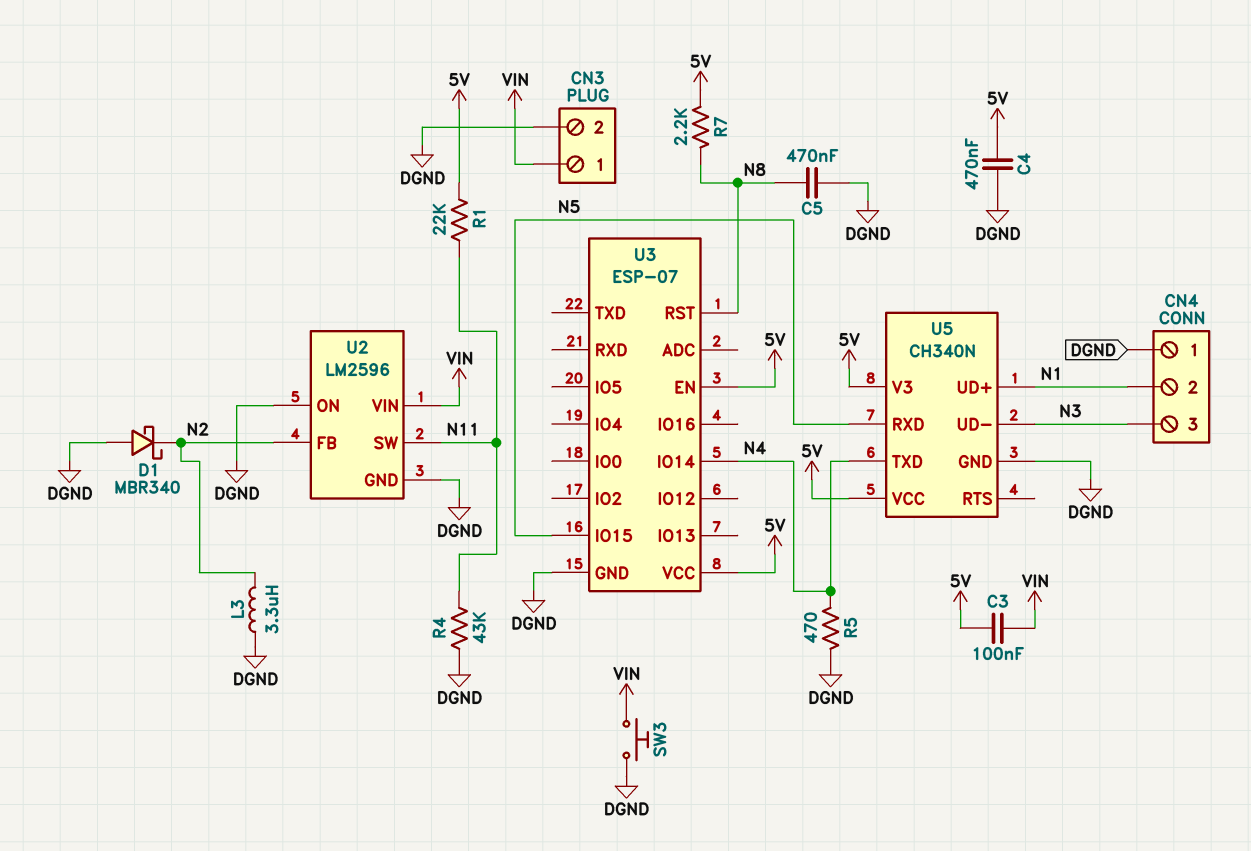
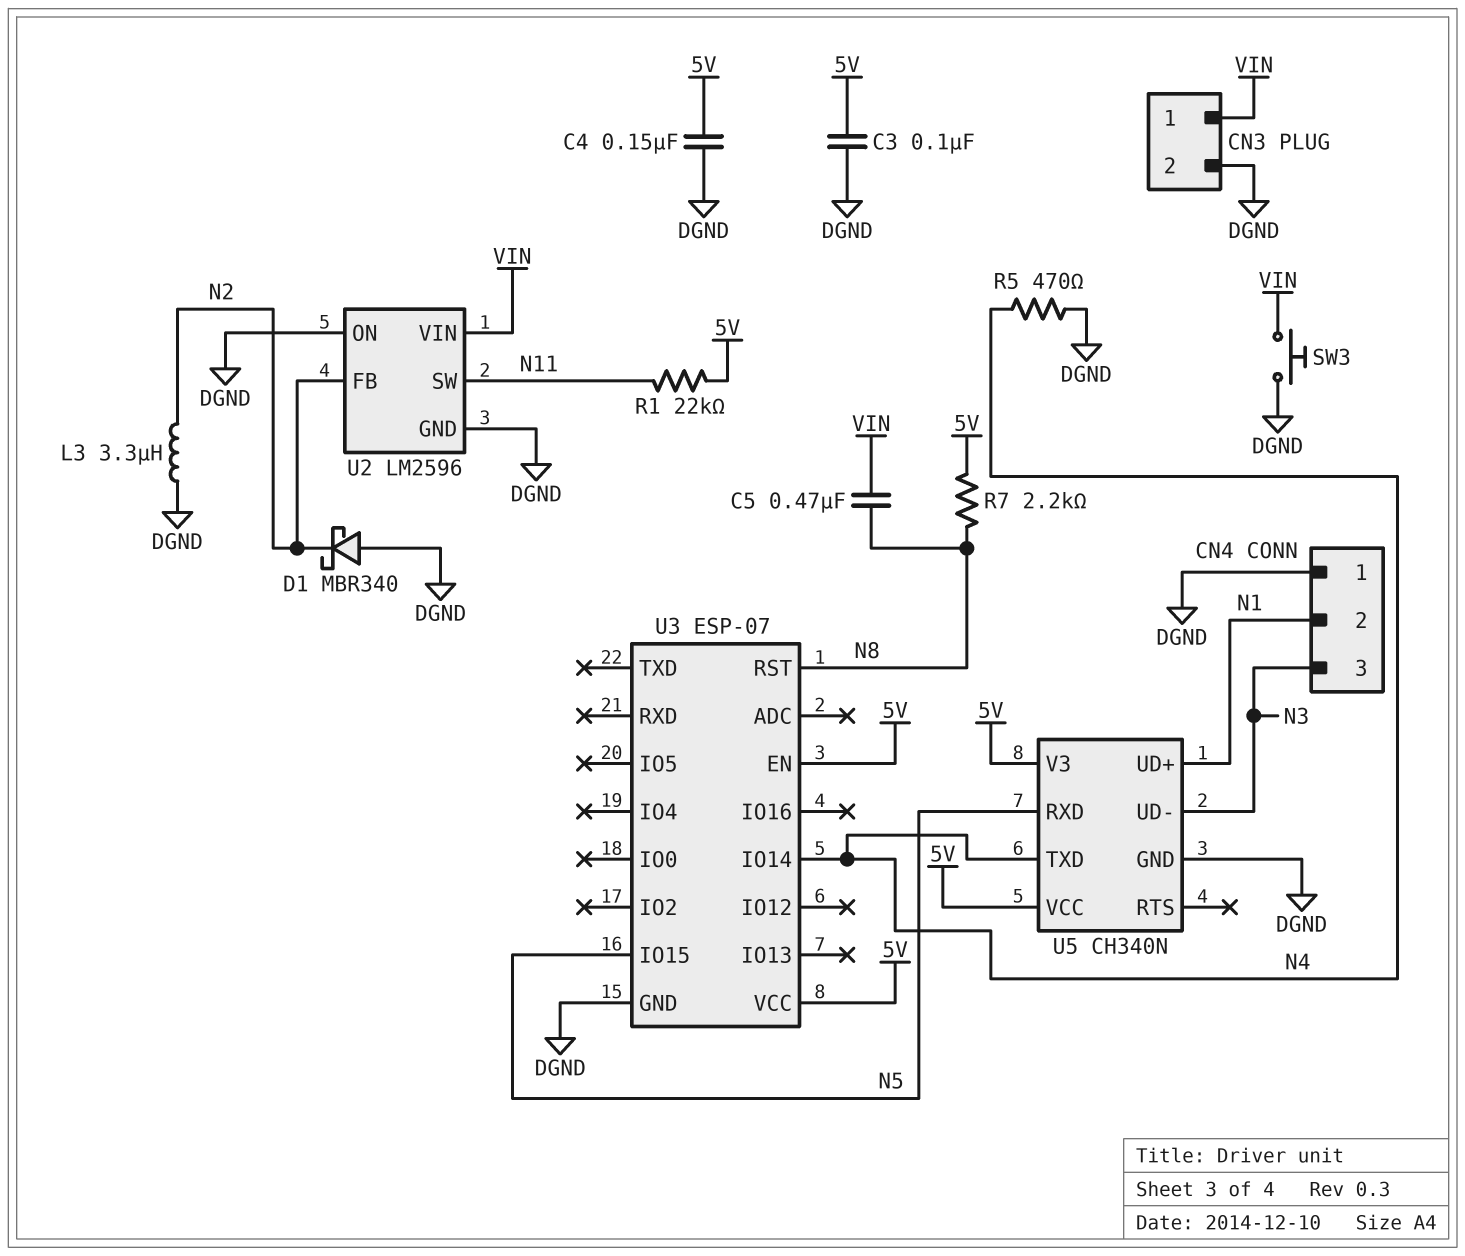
C3: 100nF (5V, VIN) -> 100nF (5V, DGND)
C4: 470nF (5V, DGND) -> 150nF (5V, DGND)
C5: 470nF (DGND, N8) -> 470nF (N8, VIN)
R4: 43k (DGND, N11) -> none

